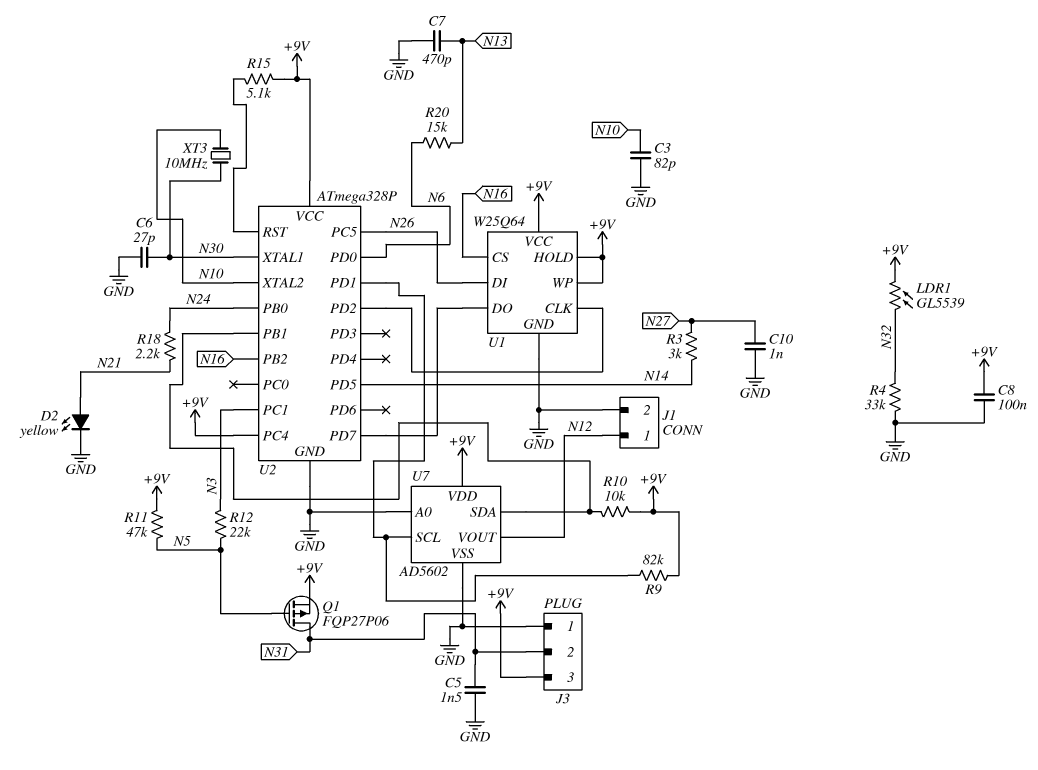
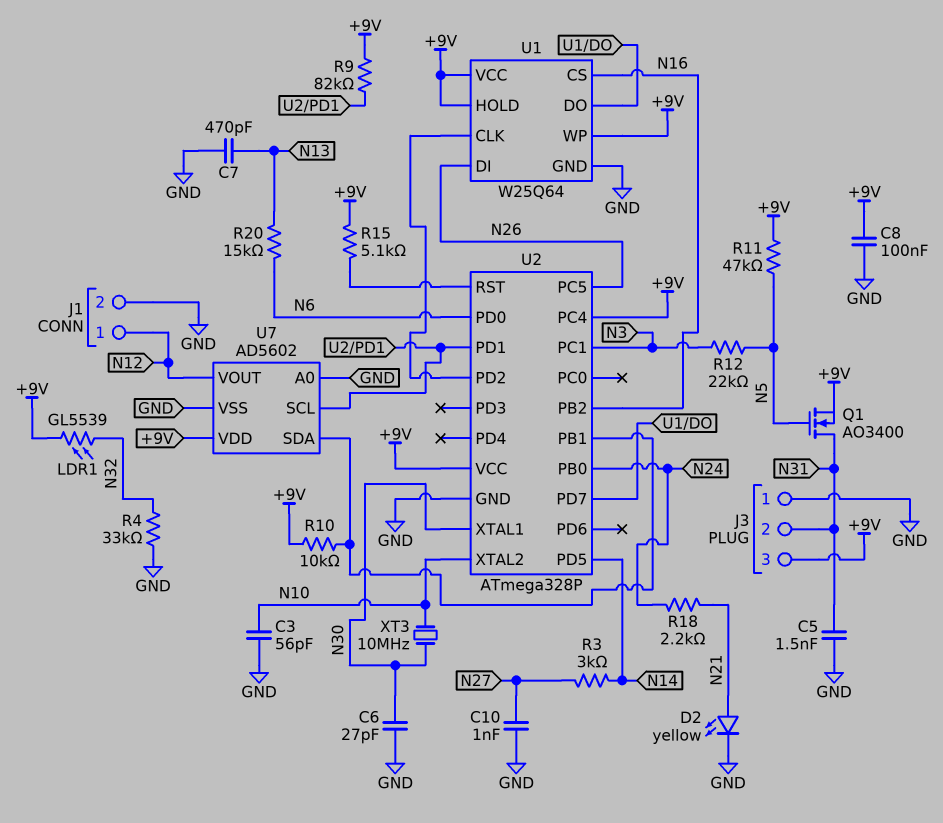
C3: 82pF (GND, N10) -> 56pF (GND, N10)
Q1: PMOS FQP27P06 (G N5, D N31, S +9V) -> NMOS AO3400 (G N5, D N31, S +9V)

